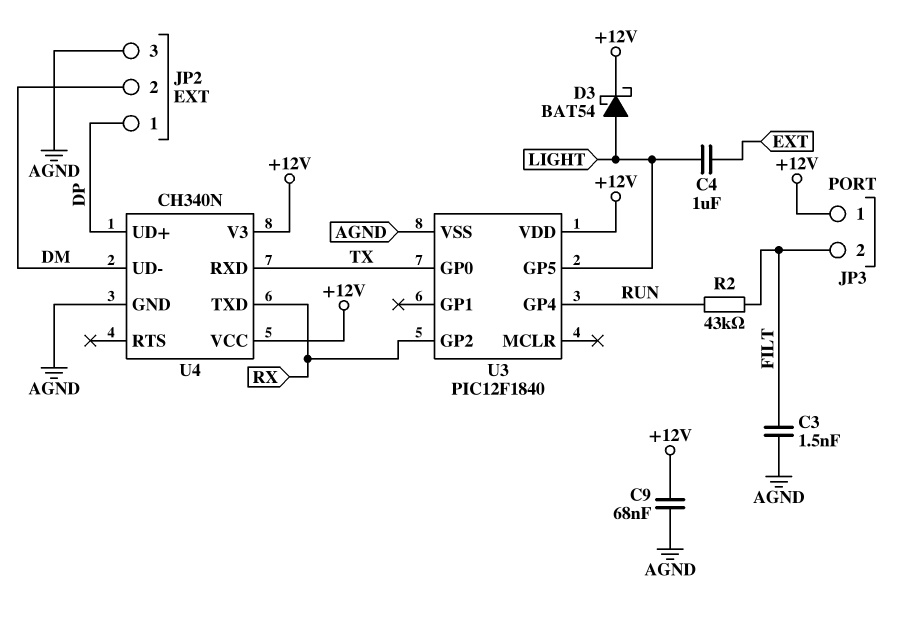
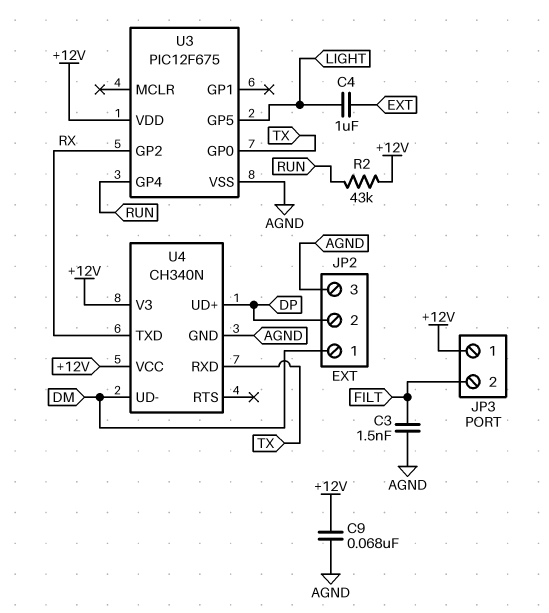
D3: schottky BAT54 (A LIGHT, K +12V) -> none
JP2 pin 1: DP -> DM
JP2 pin 2: DM -> DP
R2: 43k (FILT, RUN) -> 43k (+12V, RUN)
U3: PIC12F1840 -> PIC12F675

